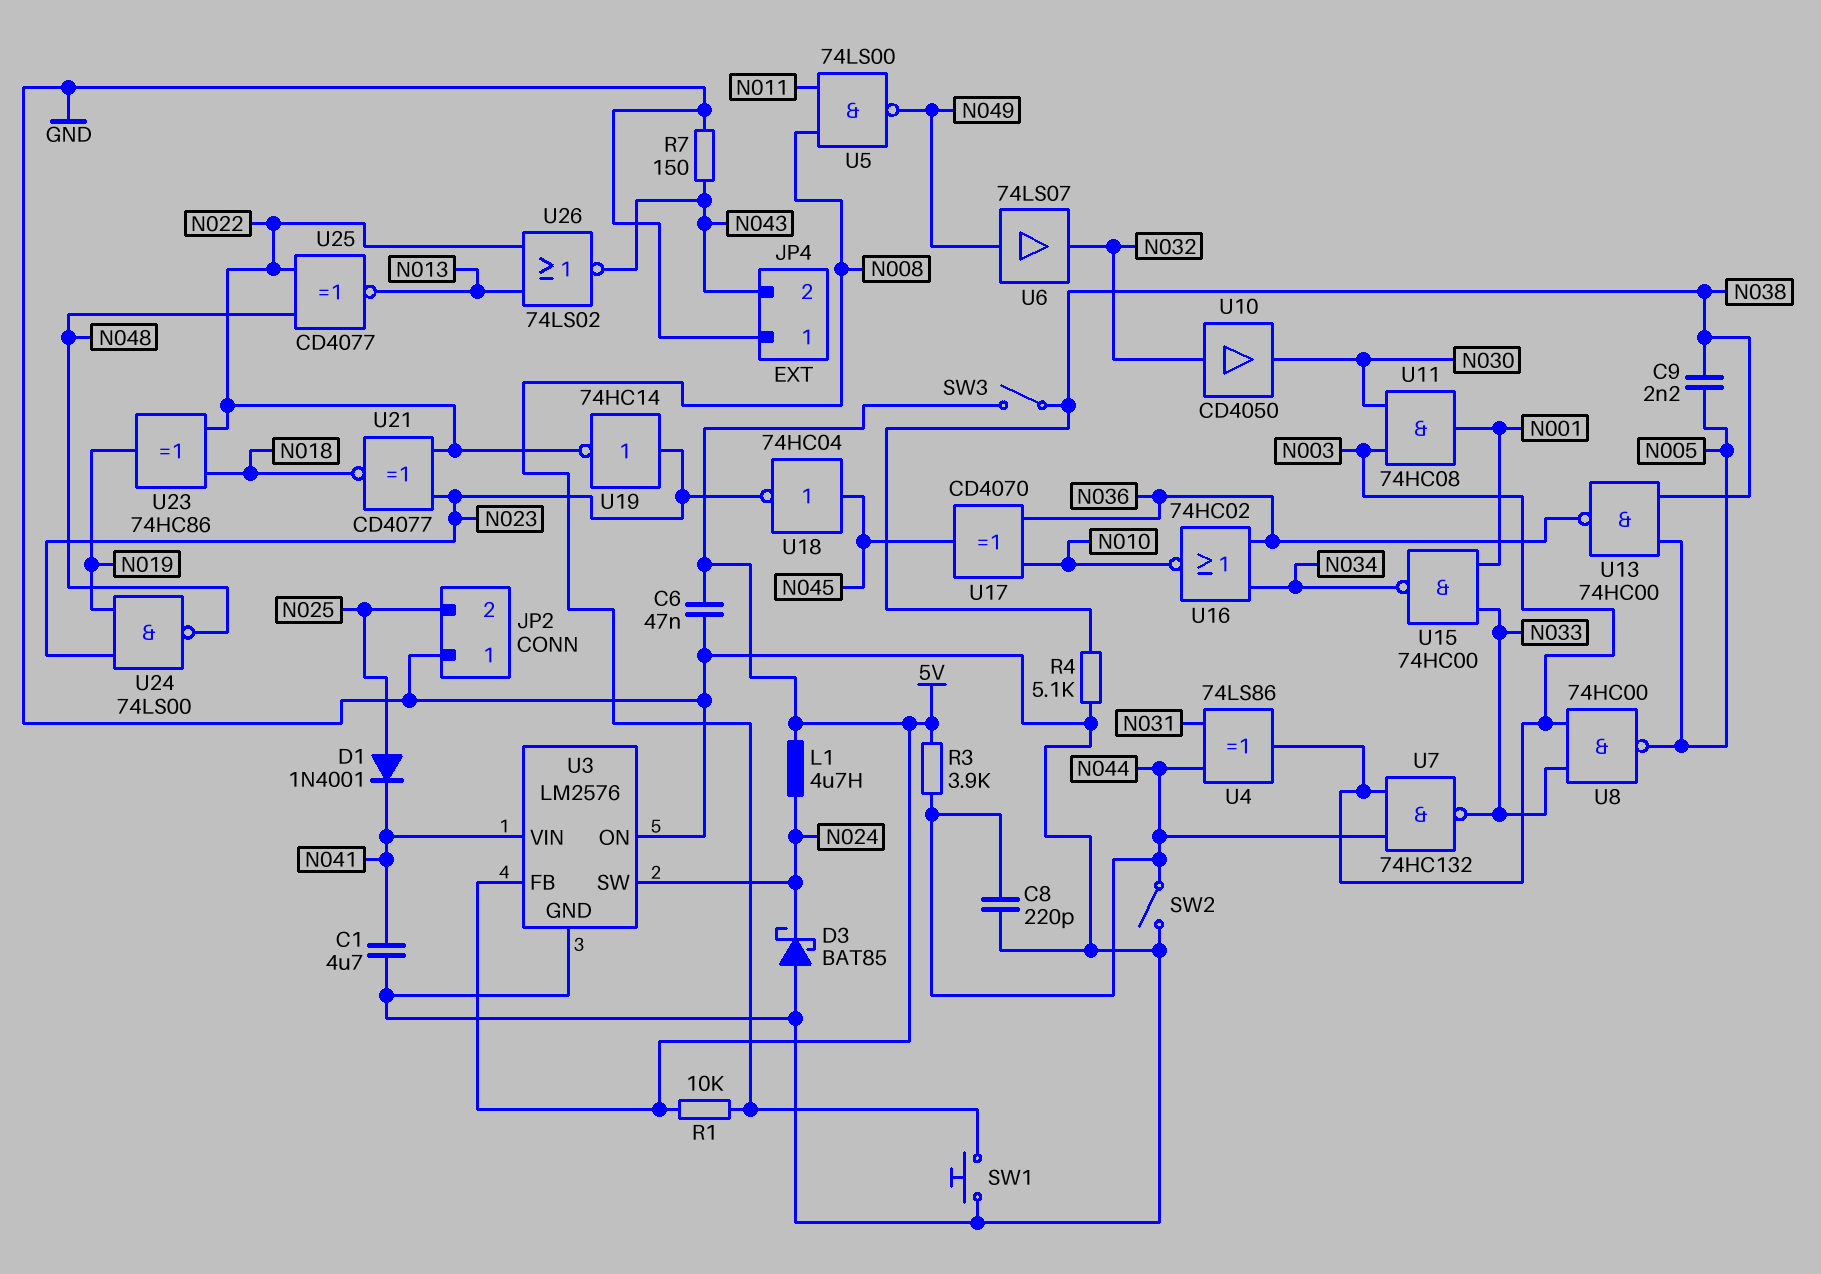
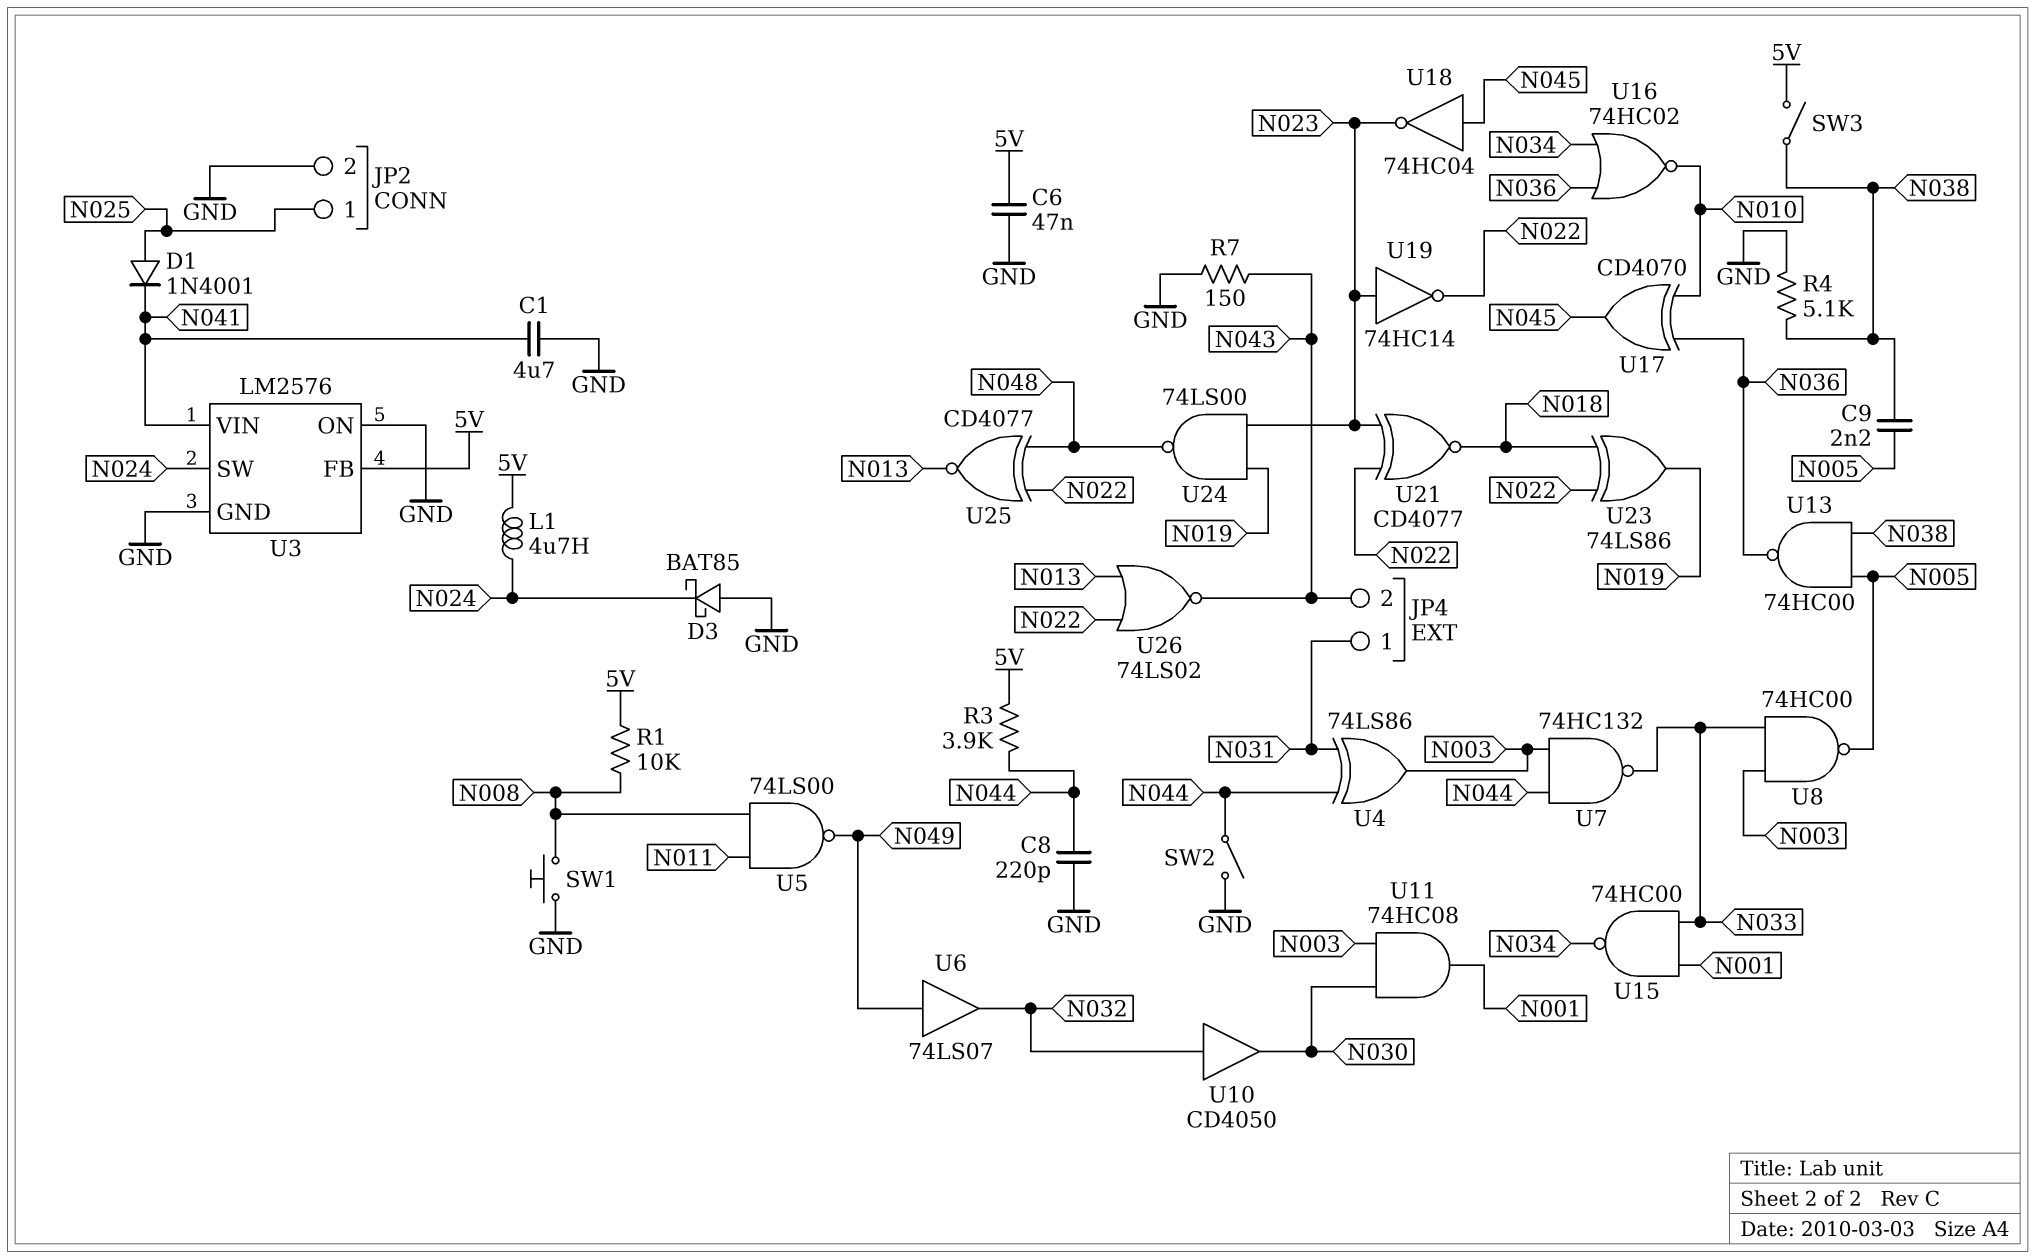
JP2 pin 1: GND -> N025
JP2 pin 2: N025 -> GND
JP4 pin 1: GND -> N031
U23: XOR 74HC86 (in N018, in N022, out N019) -> XOR 74LS86 (in N018, in N022, out N019)

